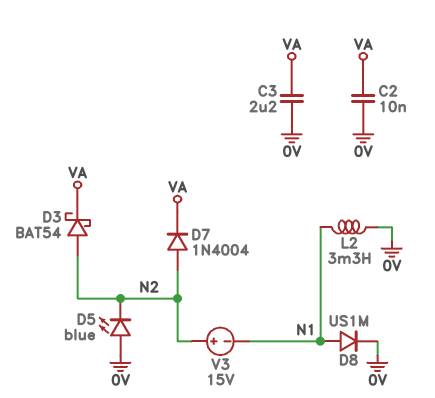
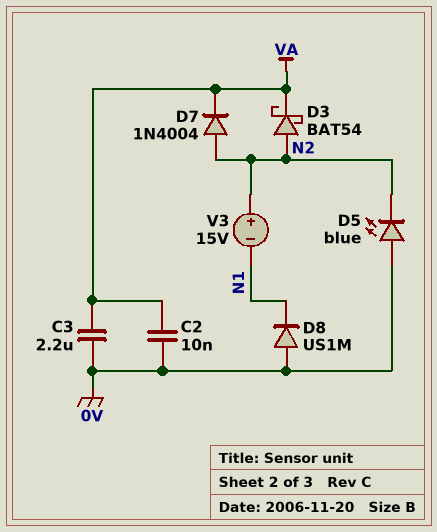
D8: diode US1M (A N1, K 0V) -> diode US1M (A 0V, K N1)
L2: 3.3mH (0V, N1) -> none

